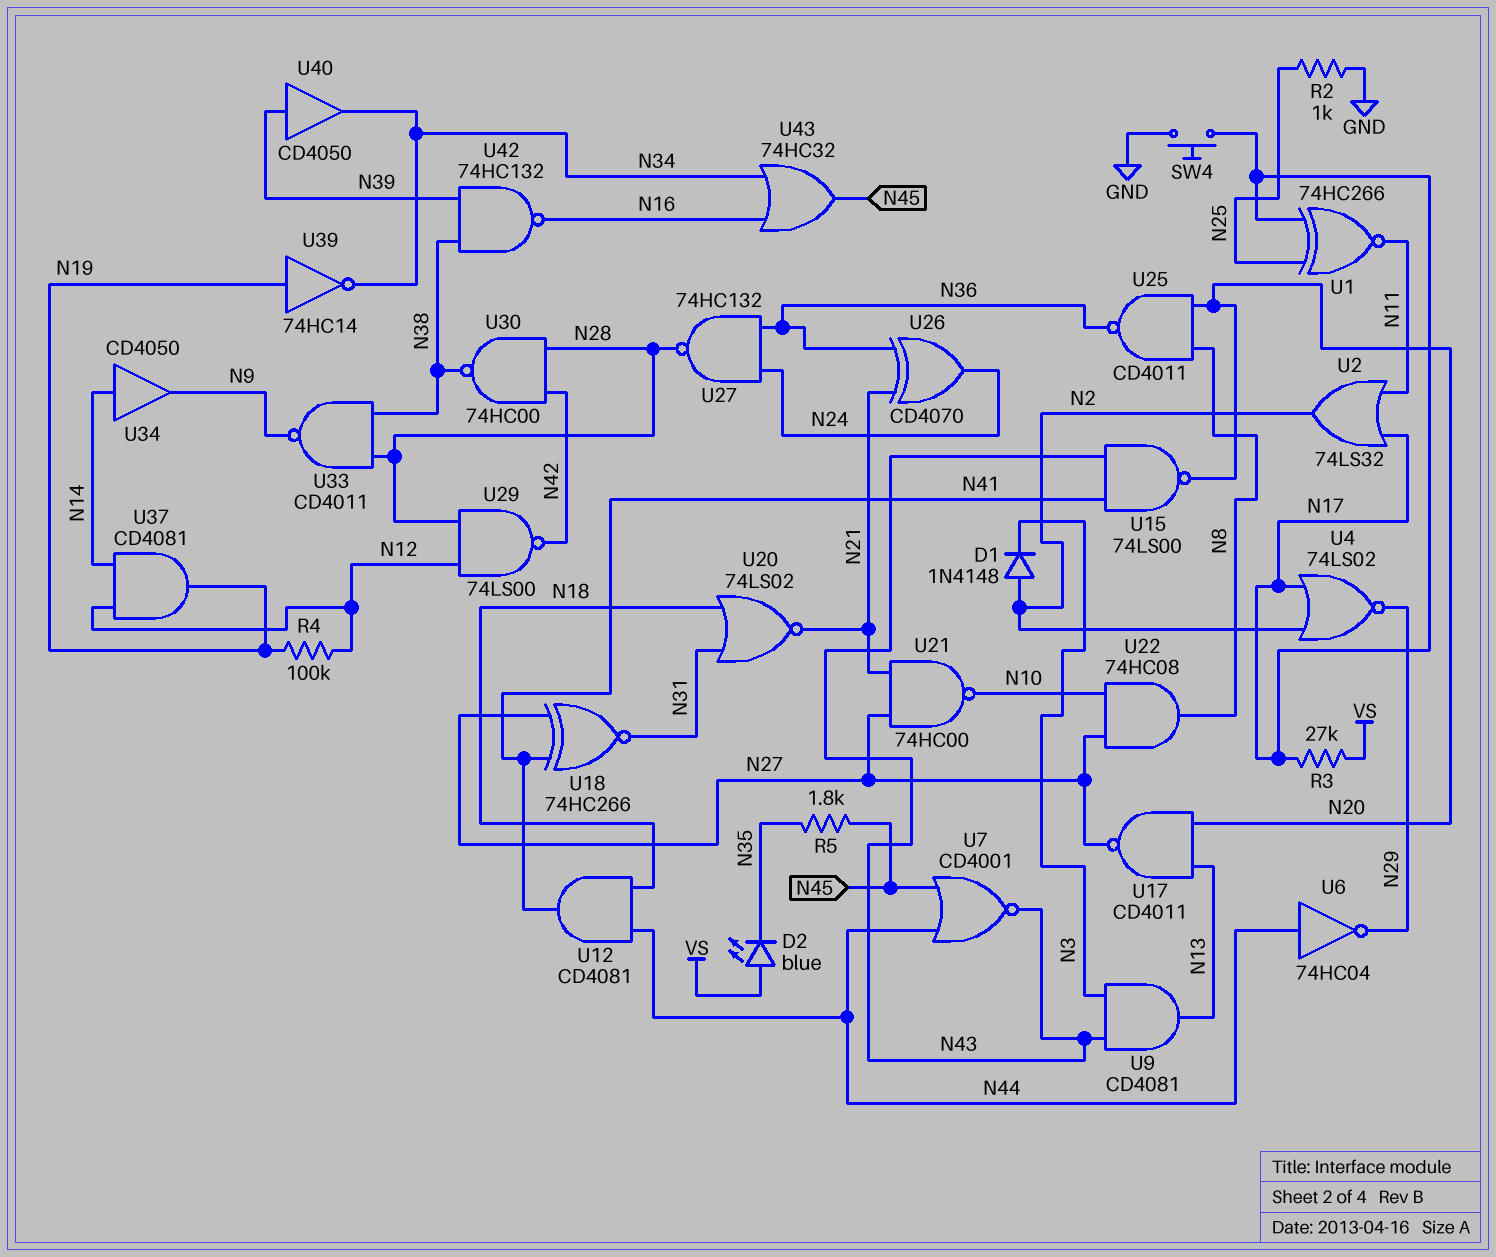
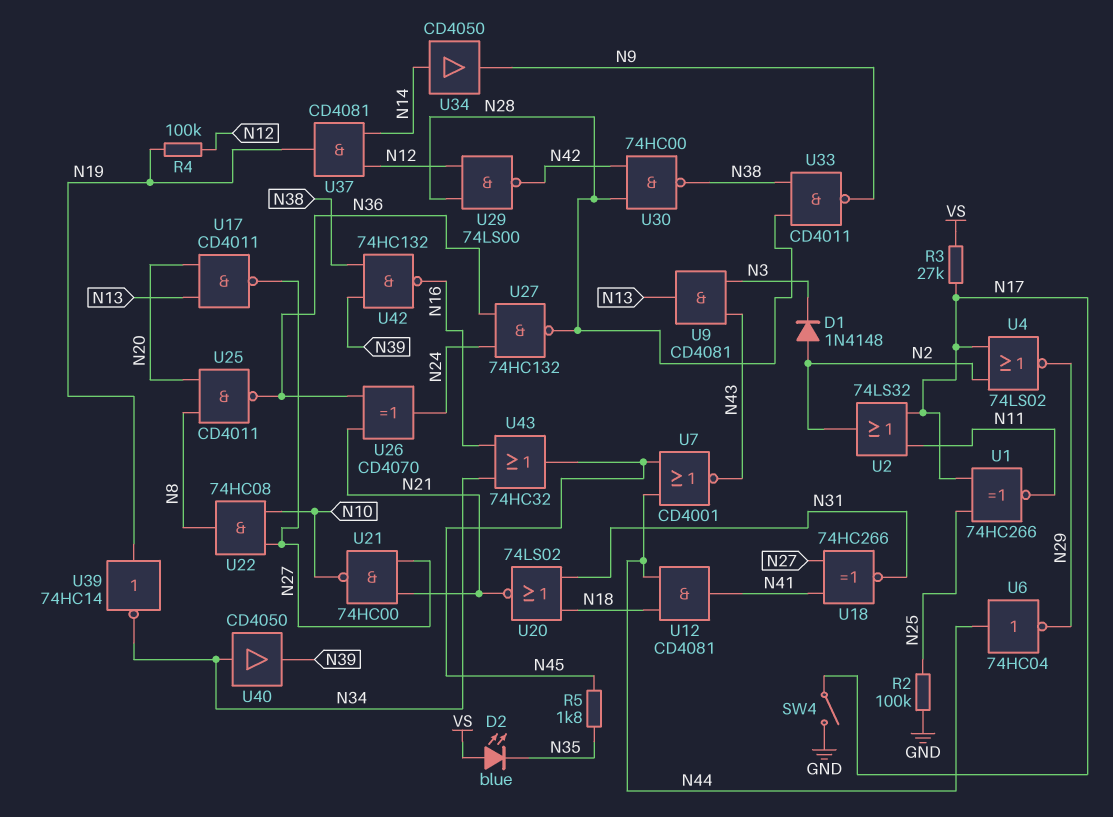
R2: 1k (GND, N25) -> 100k (GND, N25)
SW4: button (GND, N17) -> switch (GND, N17)
U15: NAND 74LS00 (in N41, in N43, out N20) -> none
U40: buffer CD4050 (in N39, out N34) -> buffer CD4050 (in N34, out N39)

